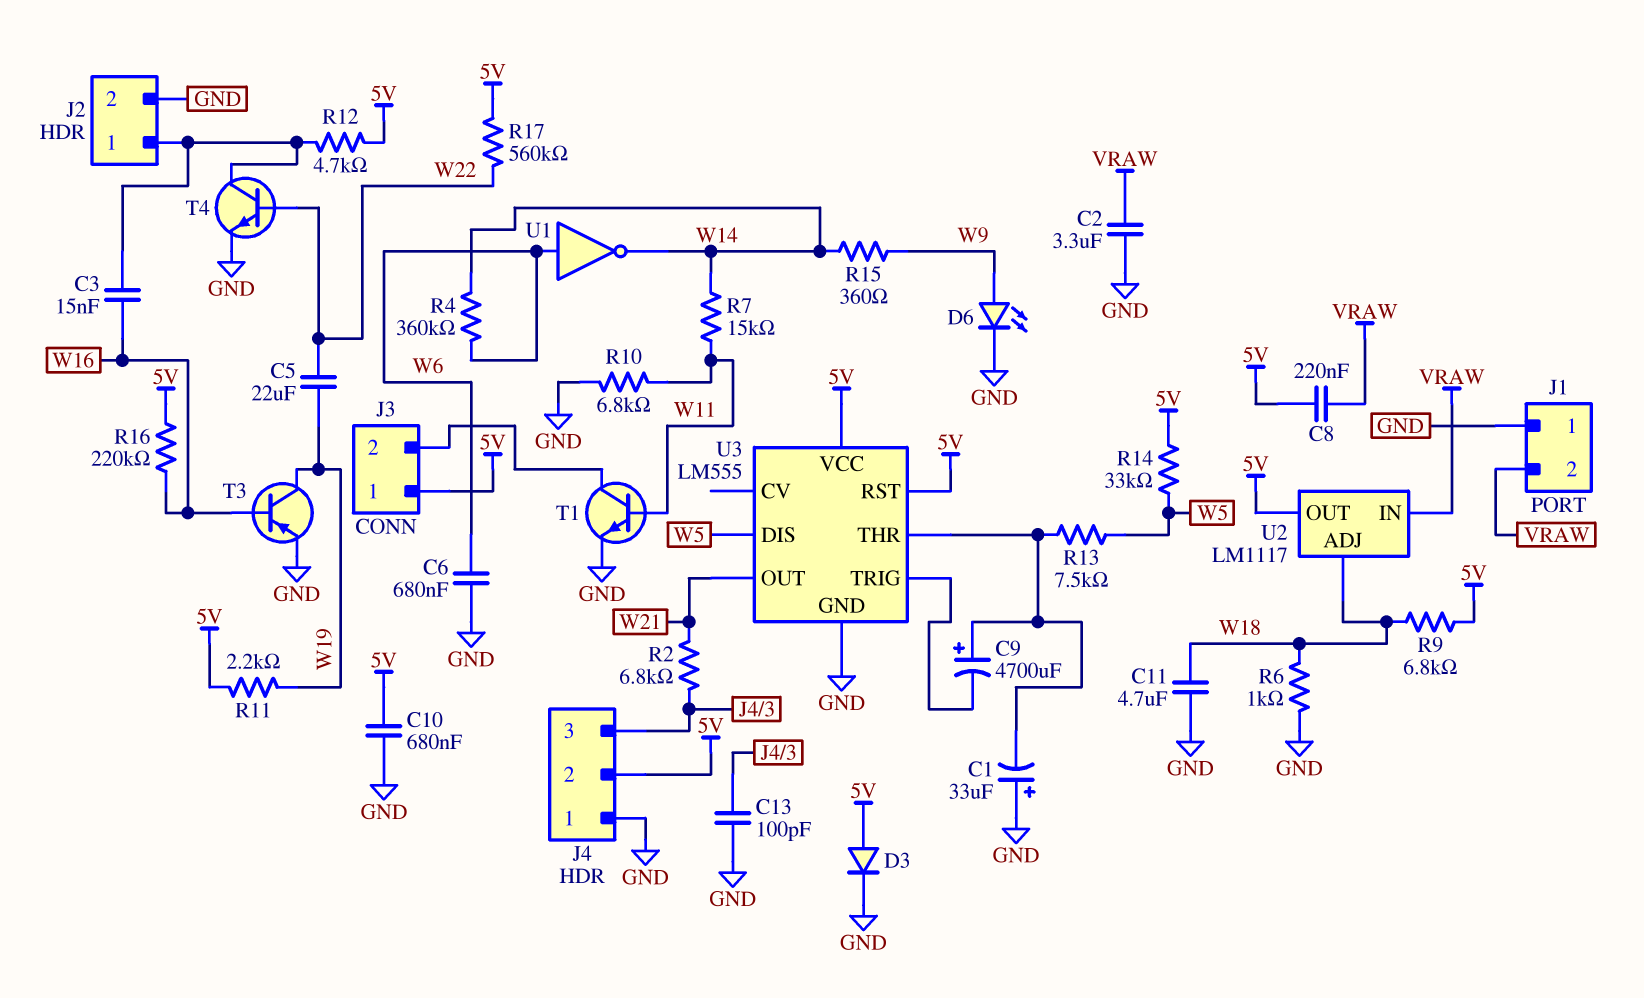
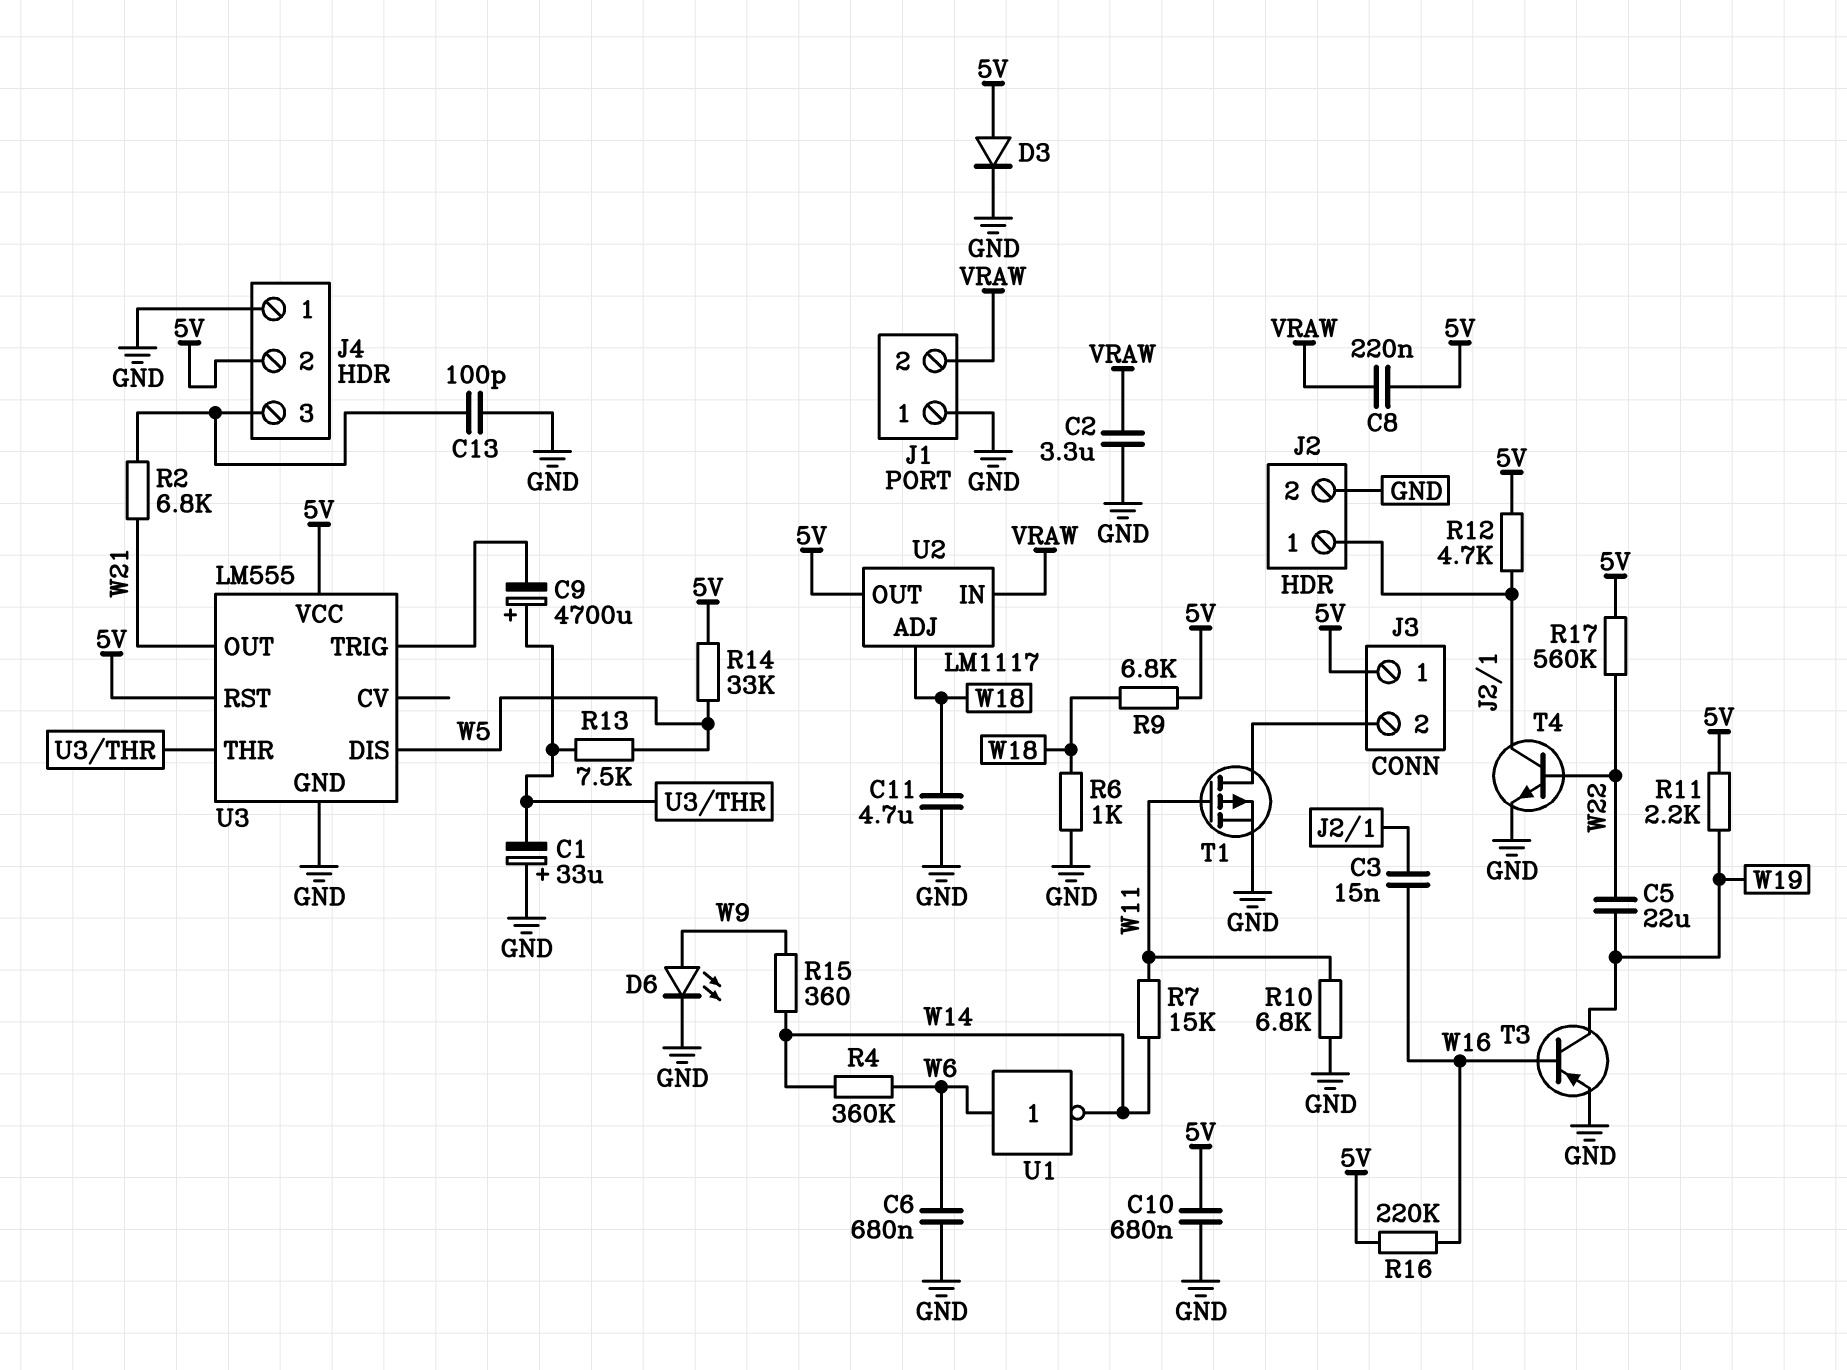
T1: NPN (B W11, C J3/2, E GND) -> PMOS (G W11, D J3/2, S GND)

